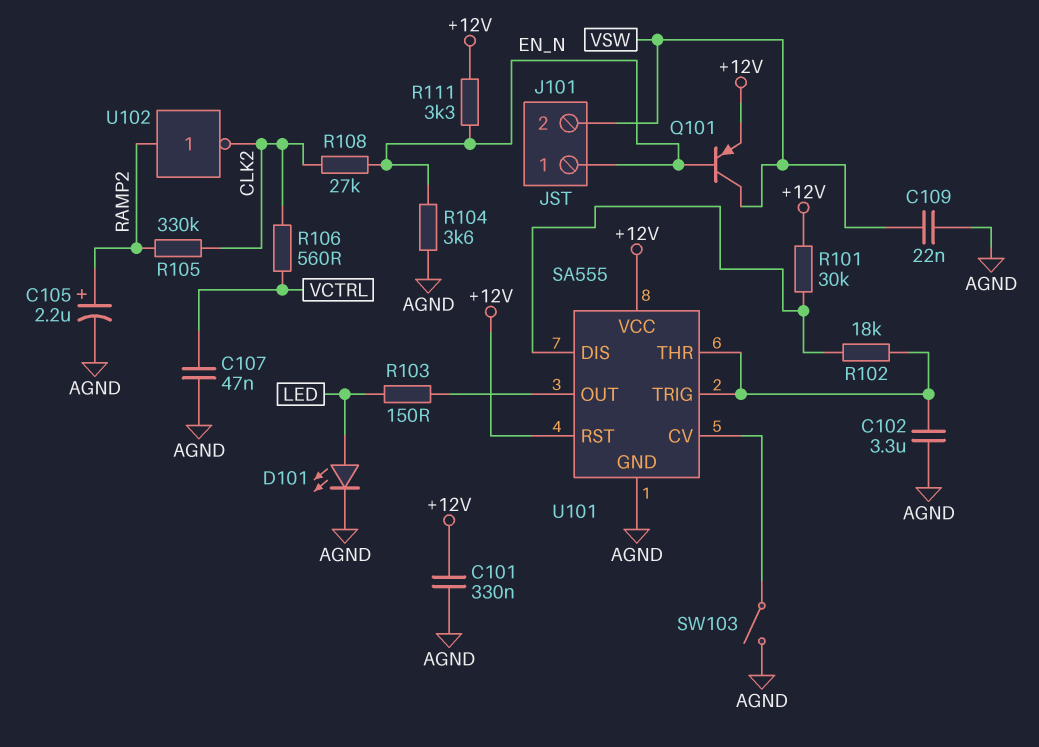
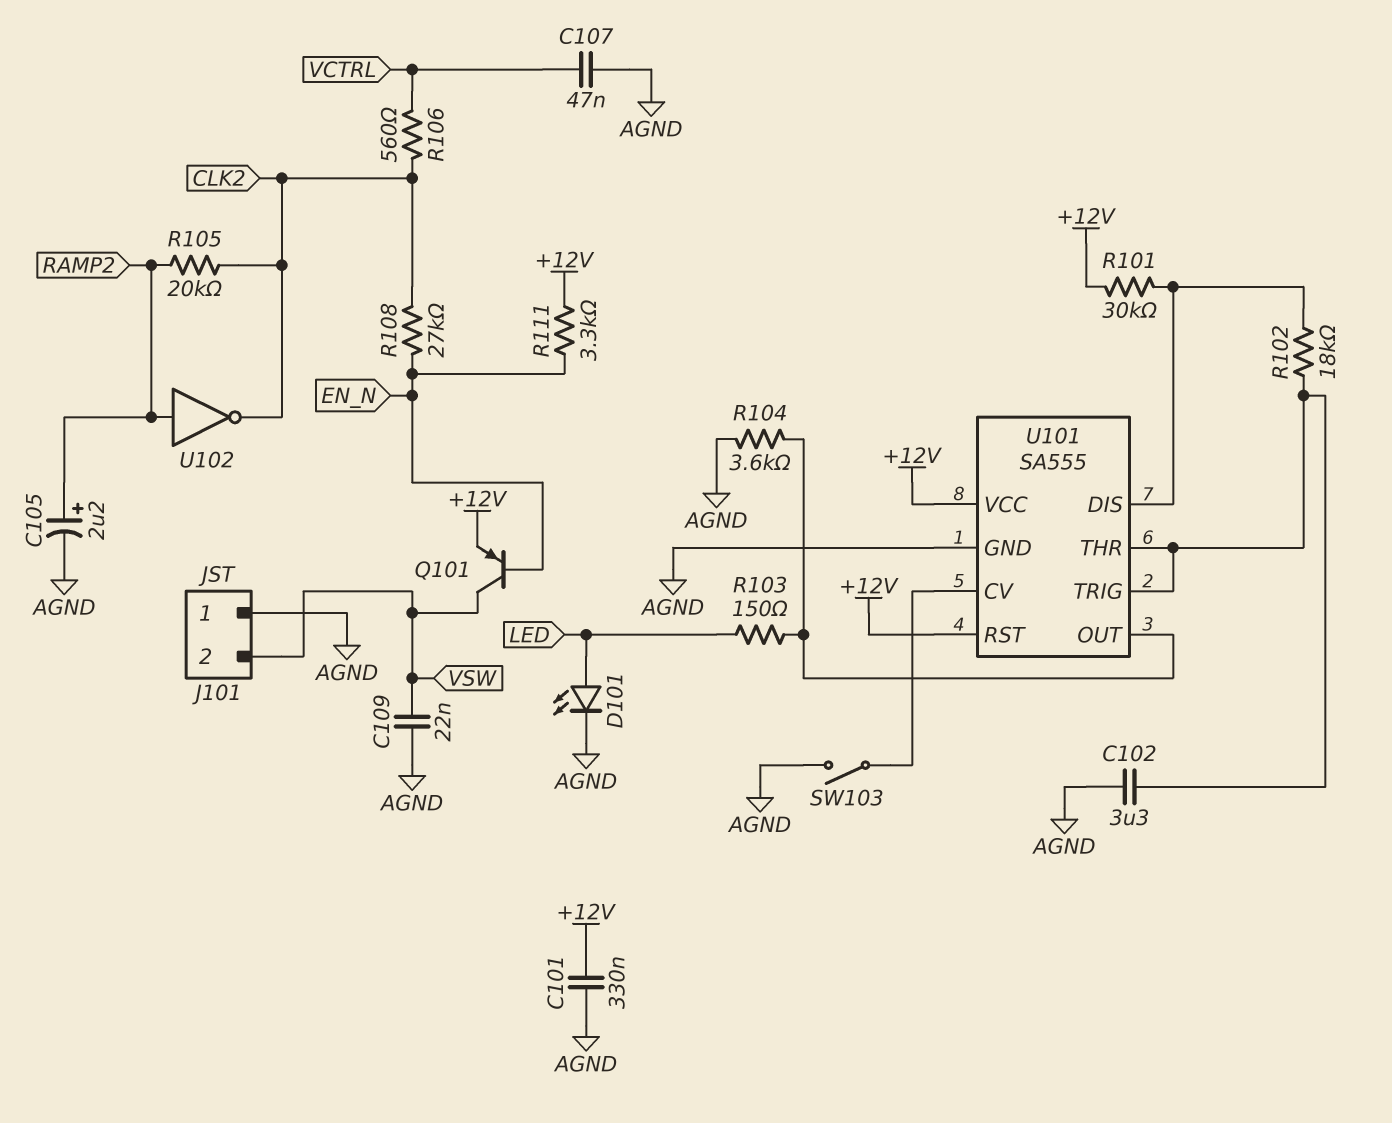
J101 pin 1: EN_N -> AGND
R104: 3.6k (AGND, EN_N) -> 3.6k (AGND, U101/OUT)
R105: 330k (CLK2, RAMP2) -> 20k (CLK2, RAMP2)

